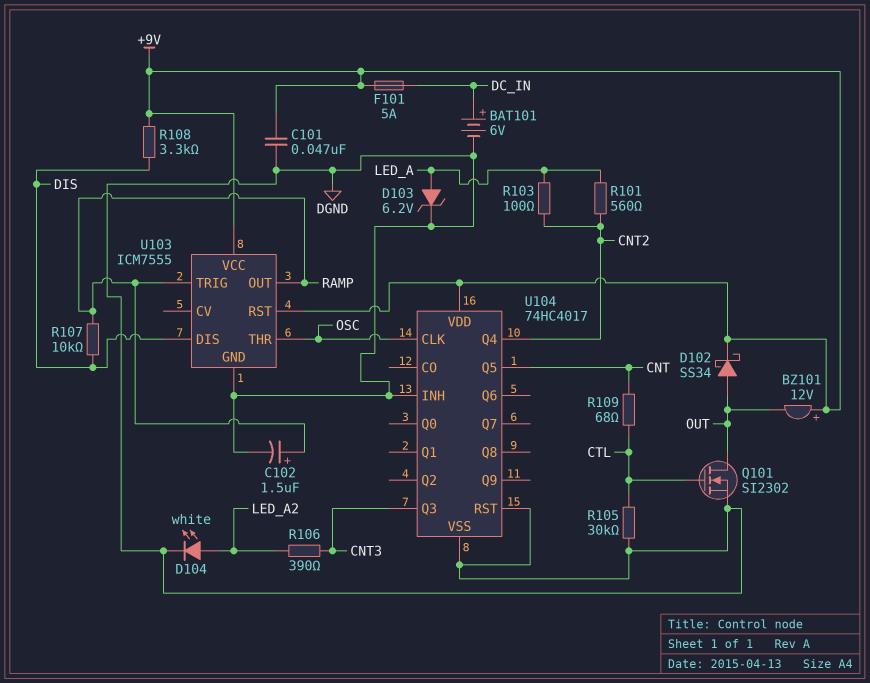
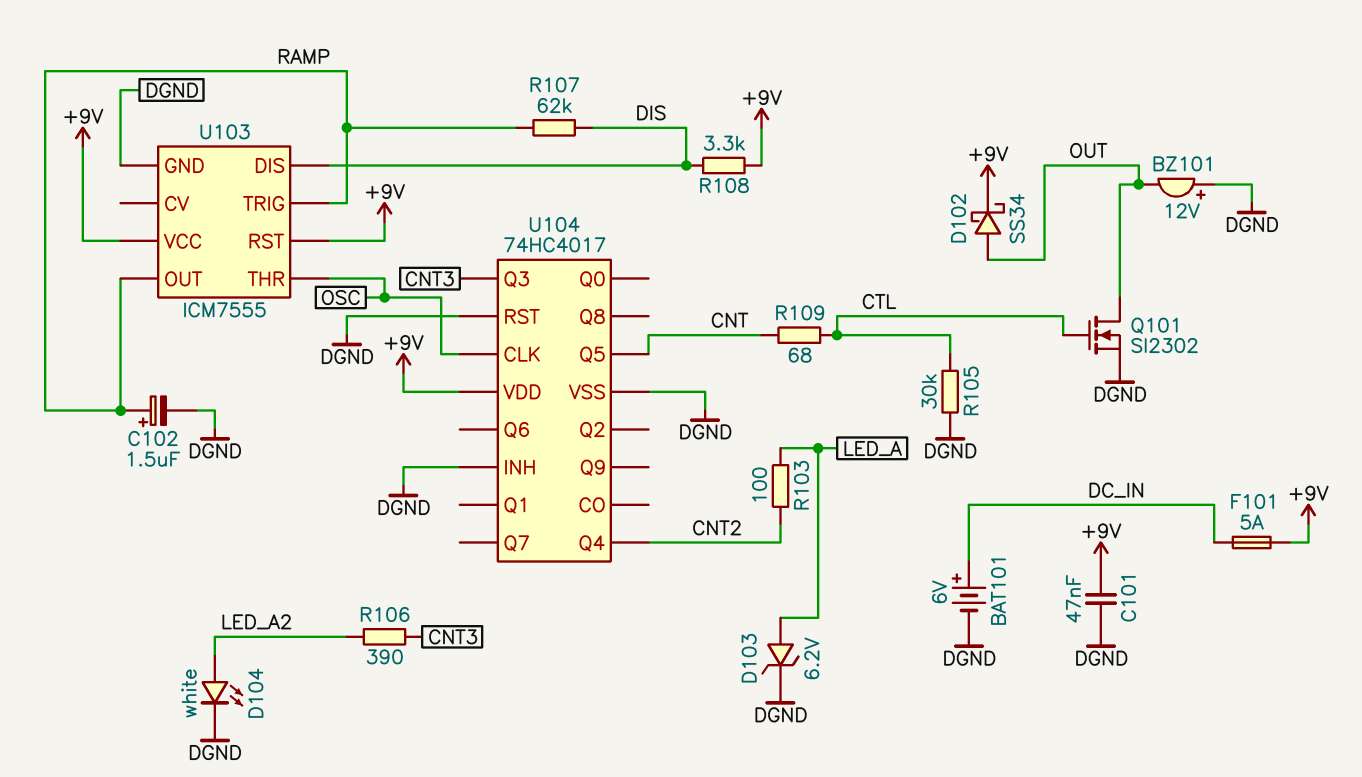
BZ101: buzzer 12V (plus +9V, minus OUT) -> buzzer 12V (plus DGND, minus OUT)
R101: 560 (CNT2, LED_A) -> none
R107: 10k (DIS, RAMP) -> 62k (DIS, RAMP)

